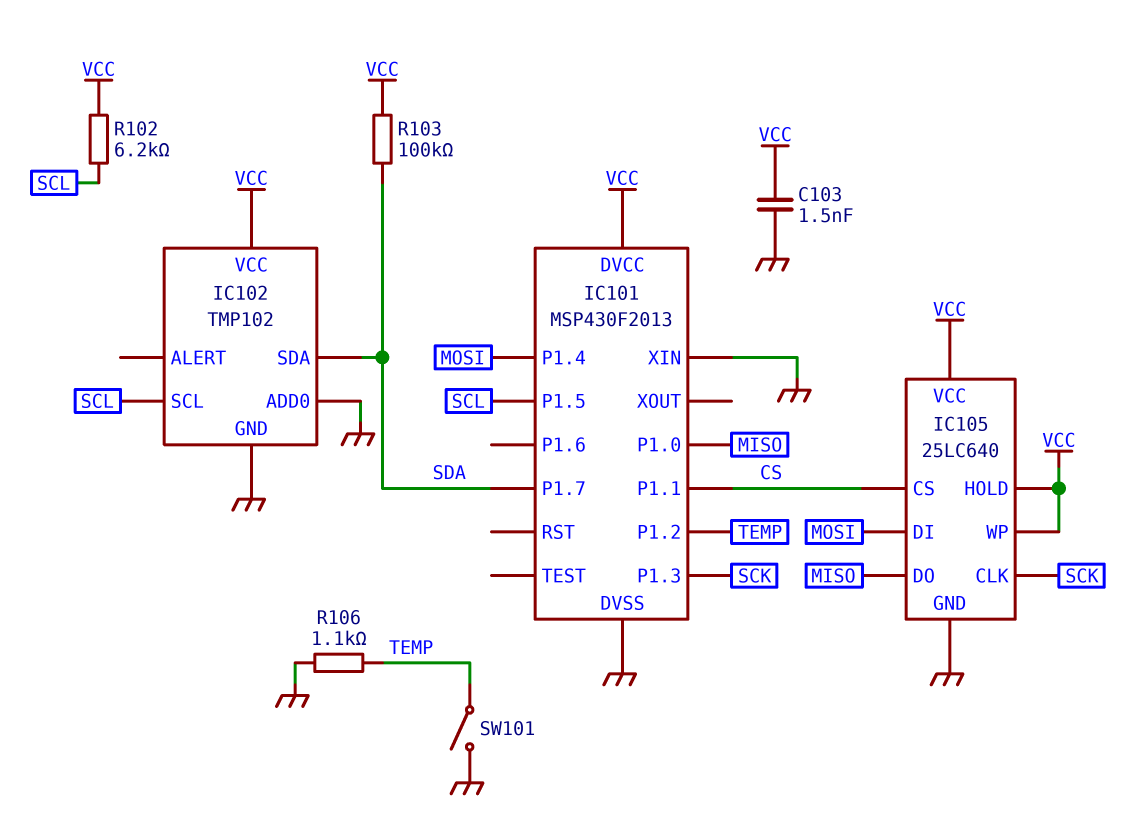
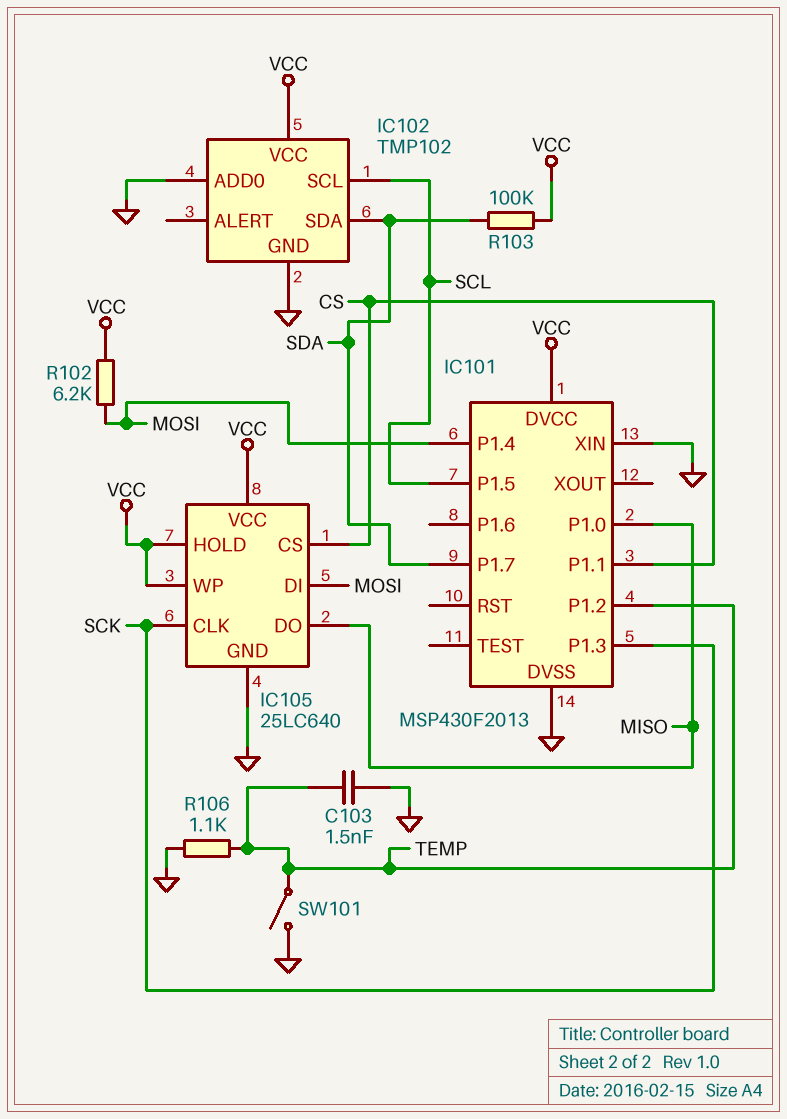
C103: 1.5nF (GND, VCC) -> 1.5nF (GND, TEMP)
R102: 6.2k (SCL, VCC) -> 6.2k (MOSI, VCC)

